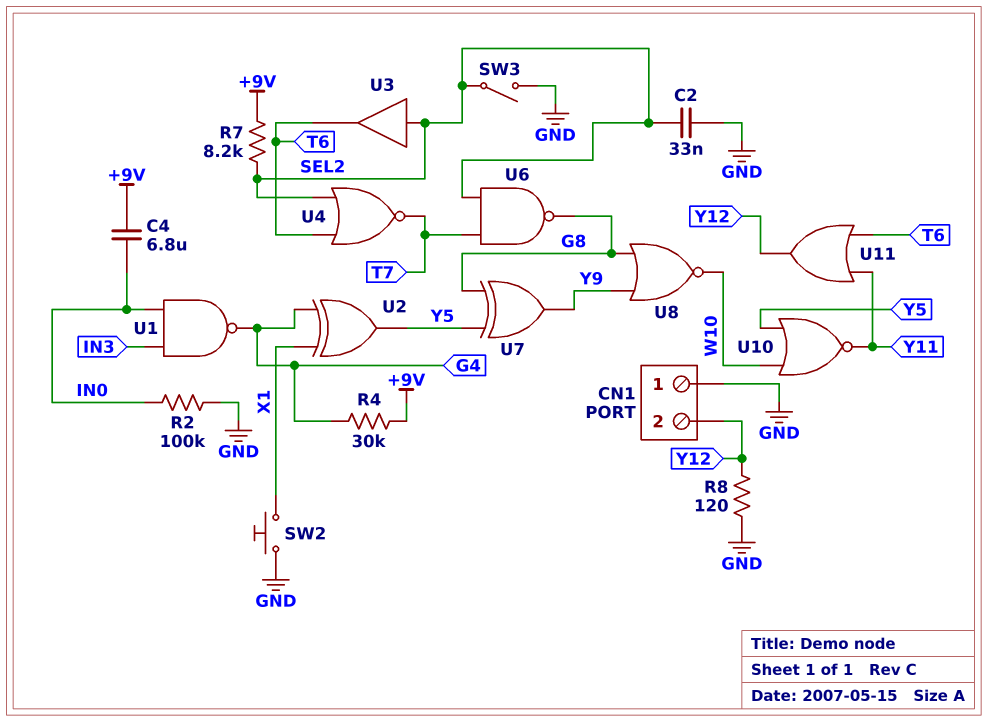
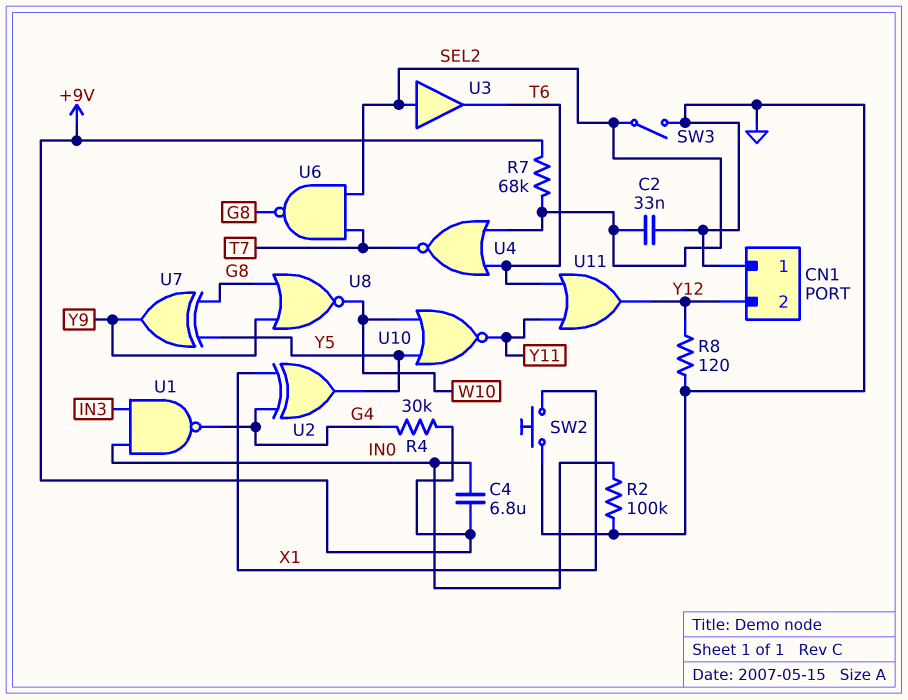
R7: 8.2k (+9V, SEL2) -> 68k (+9V, SEL2)

